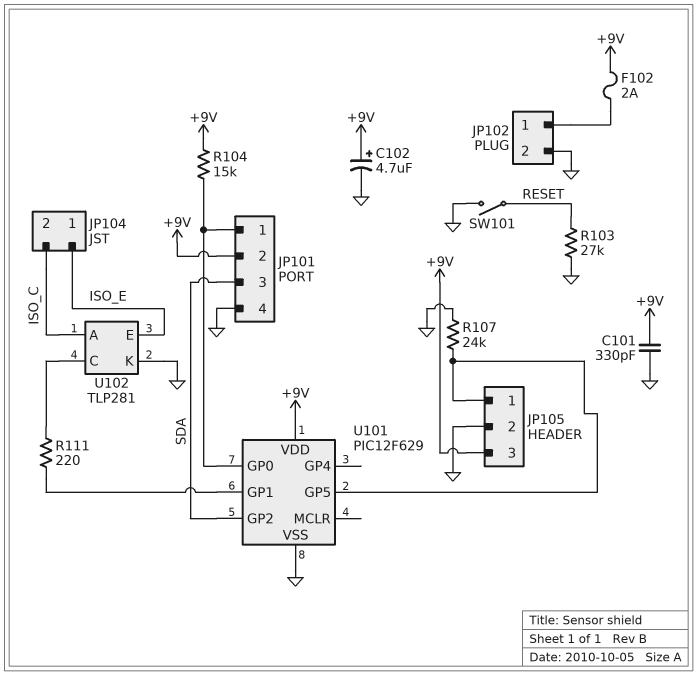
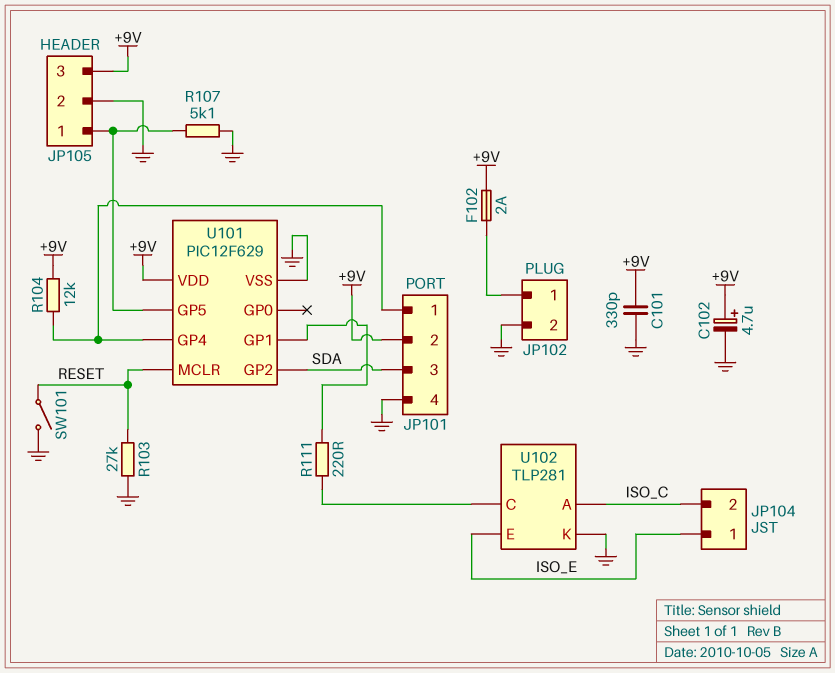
R104: 15k (+9V, JP101/1) -> 12k (+9V, JP101/1)
R107: 24k (GND, JP105/1) -> 5.1k (GND, JP105/1)
U101 pin GP0: JP101/1 -> none
U101 pin GP4: none -> JP101/1
U101 pin MCLR: none -> RESET

